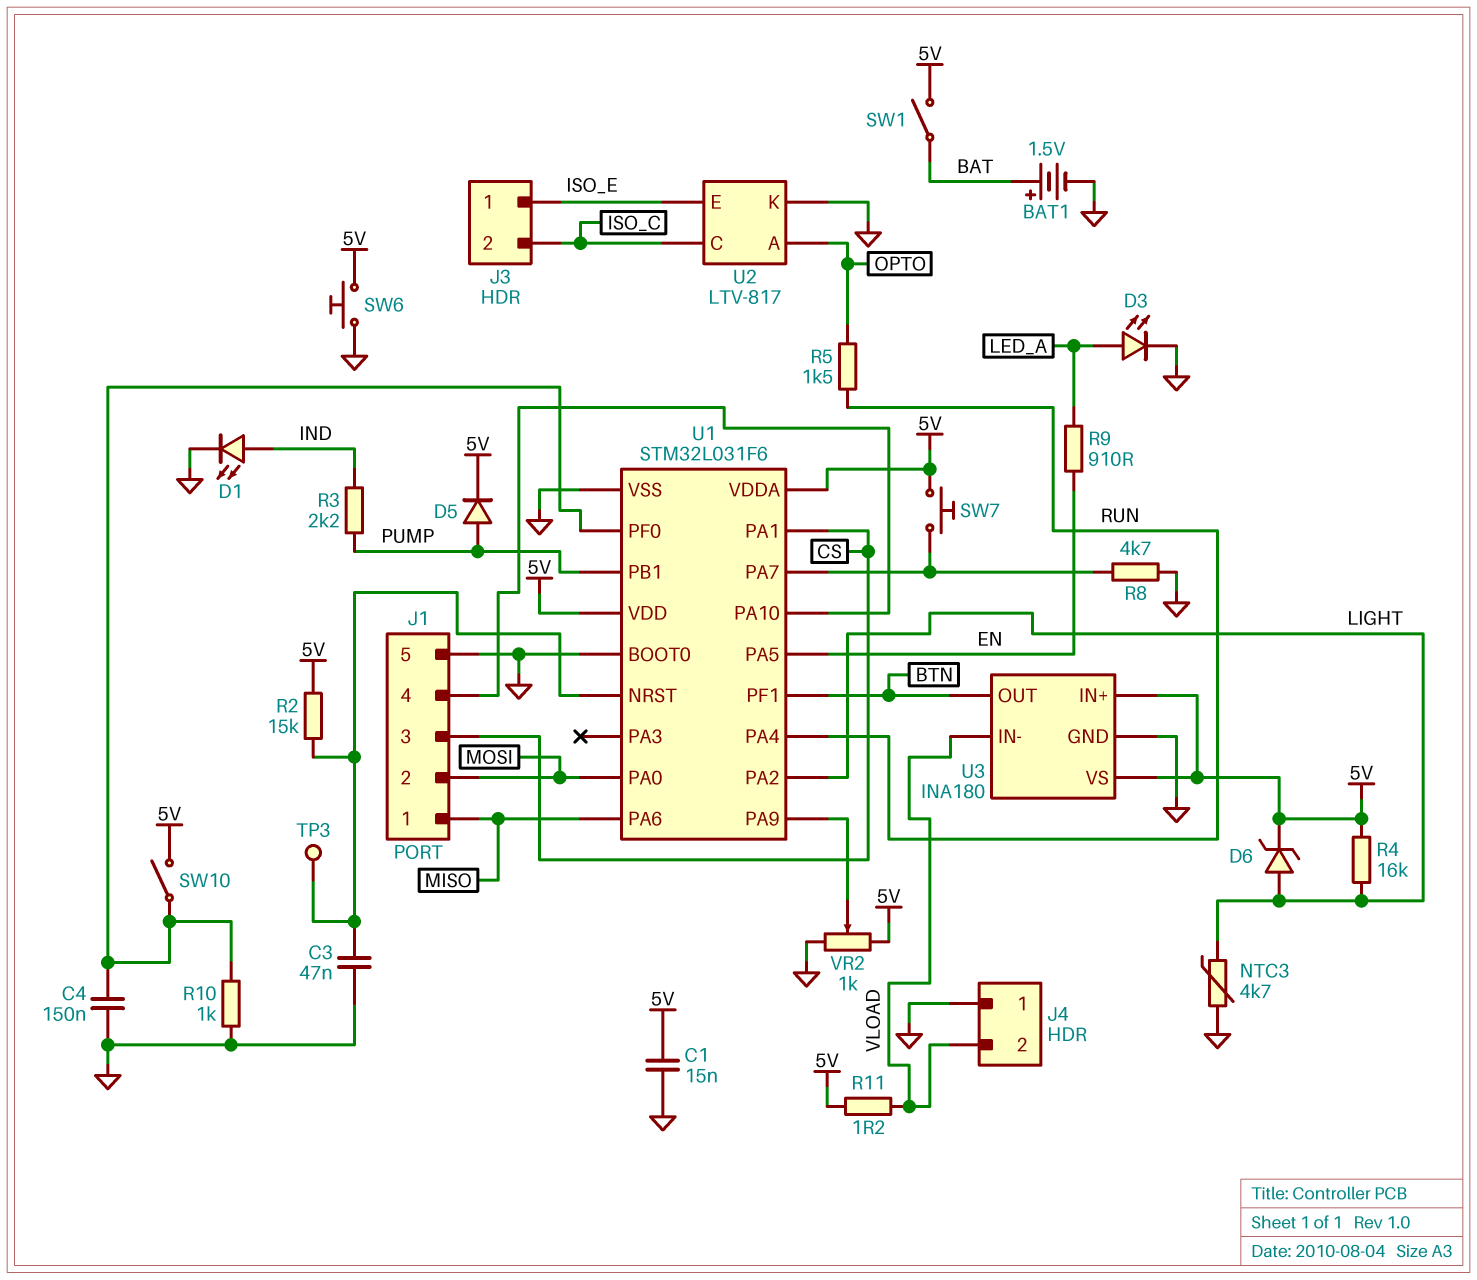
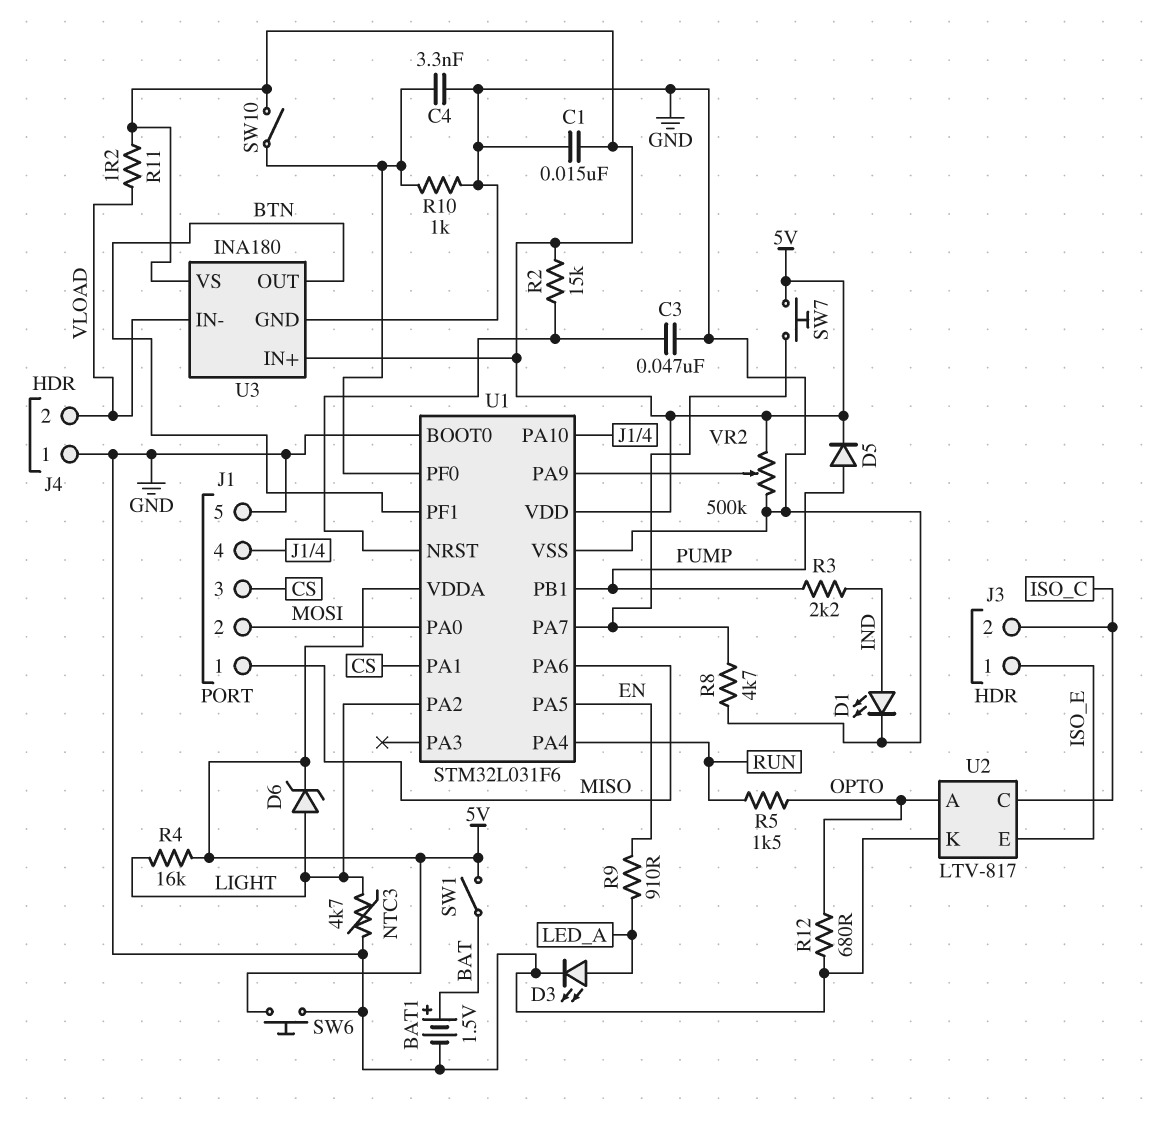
C4: 150nF (GND, U1/PF0) -> 3.3nF (GND, U1/PF0)
R12: none -> 680 (GND, OPTO)
TP3: test point (U1/NRST) -> none
VR2: 1k (5V, GND, wiper U1/PA9) -> 500k (5V, GND, wiper U1/PA9)

